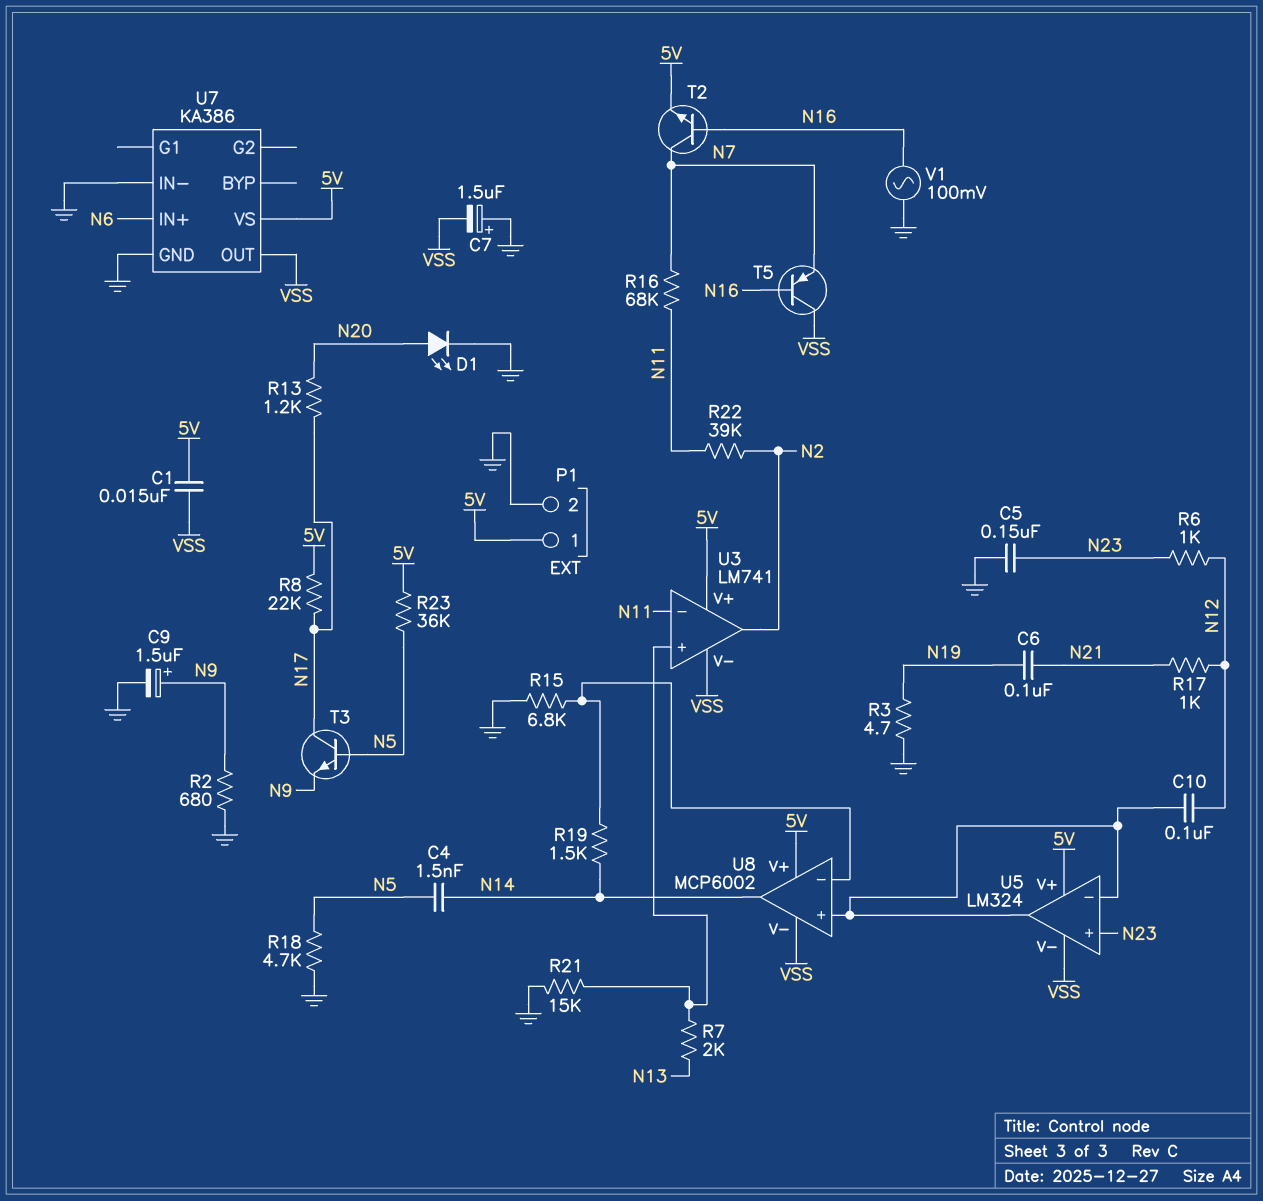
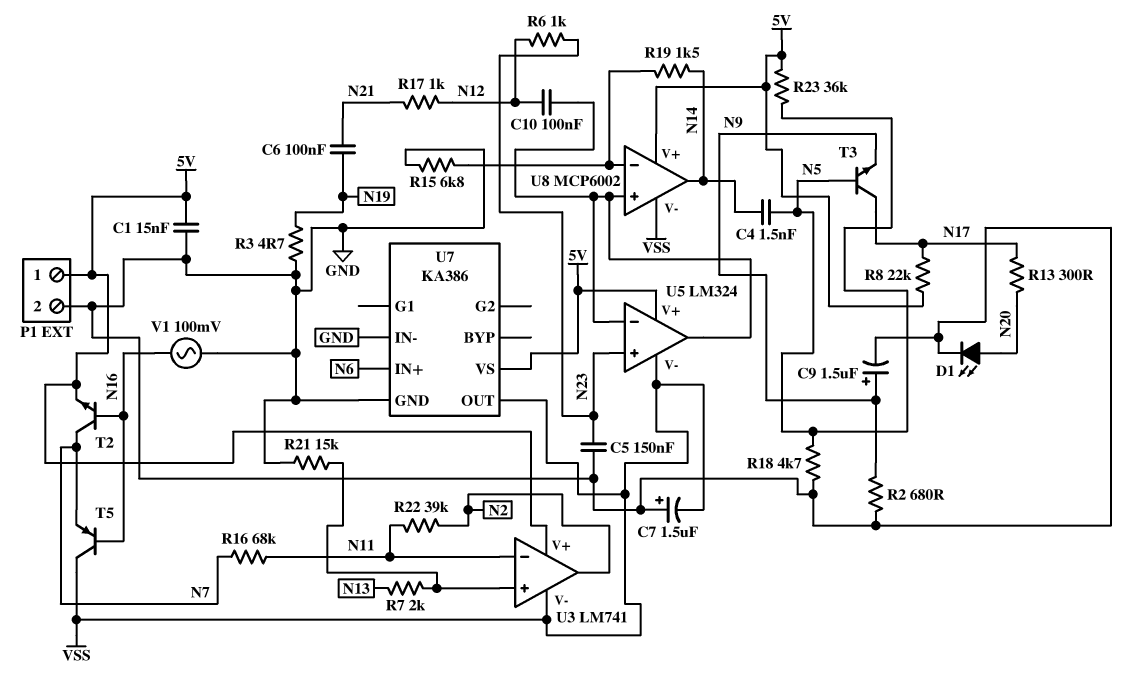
C1: 15nF (5V, VSS) -> 15nF (5V, GND)
R13: 1.2k (N17, N20) -> 300 (N17, N20)

